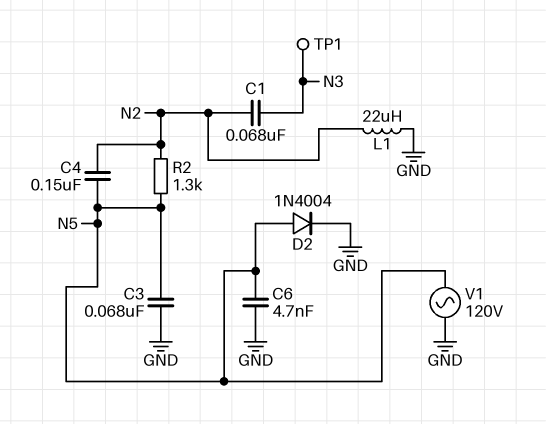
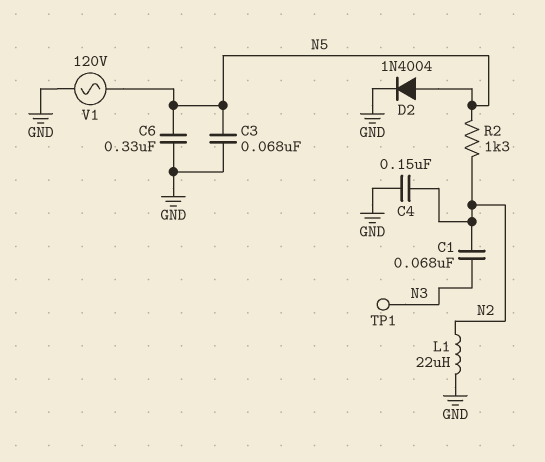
C4: 150nF (N2, N5) -> 150nF (GND, N2)
C6: 4.7nF (GND, N5) -> 330nF (GND, N5)

